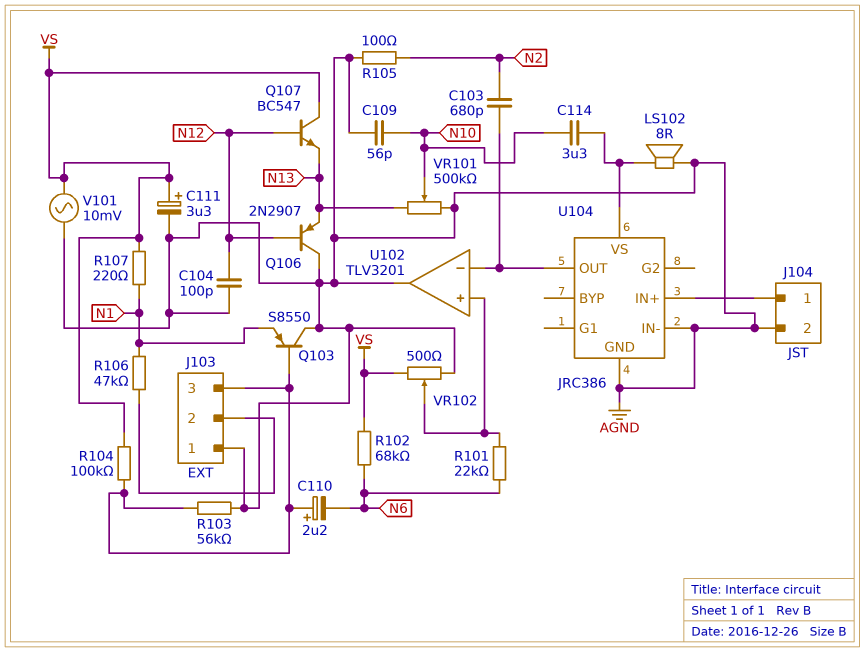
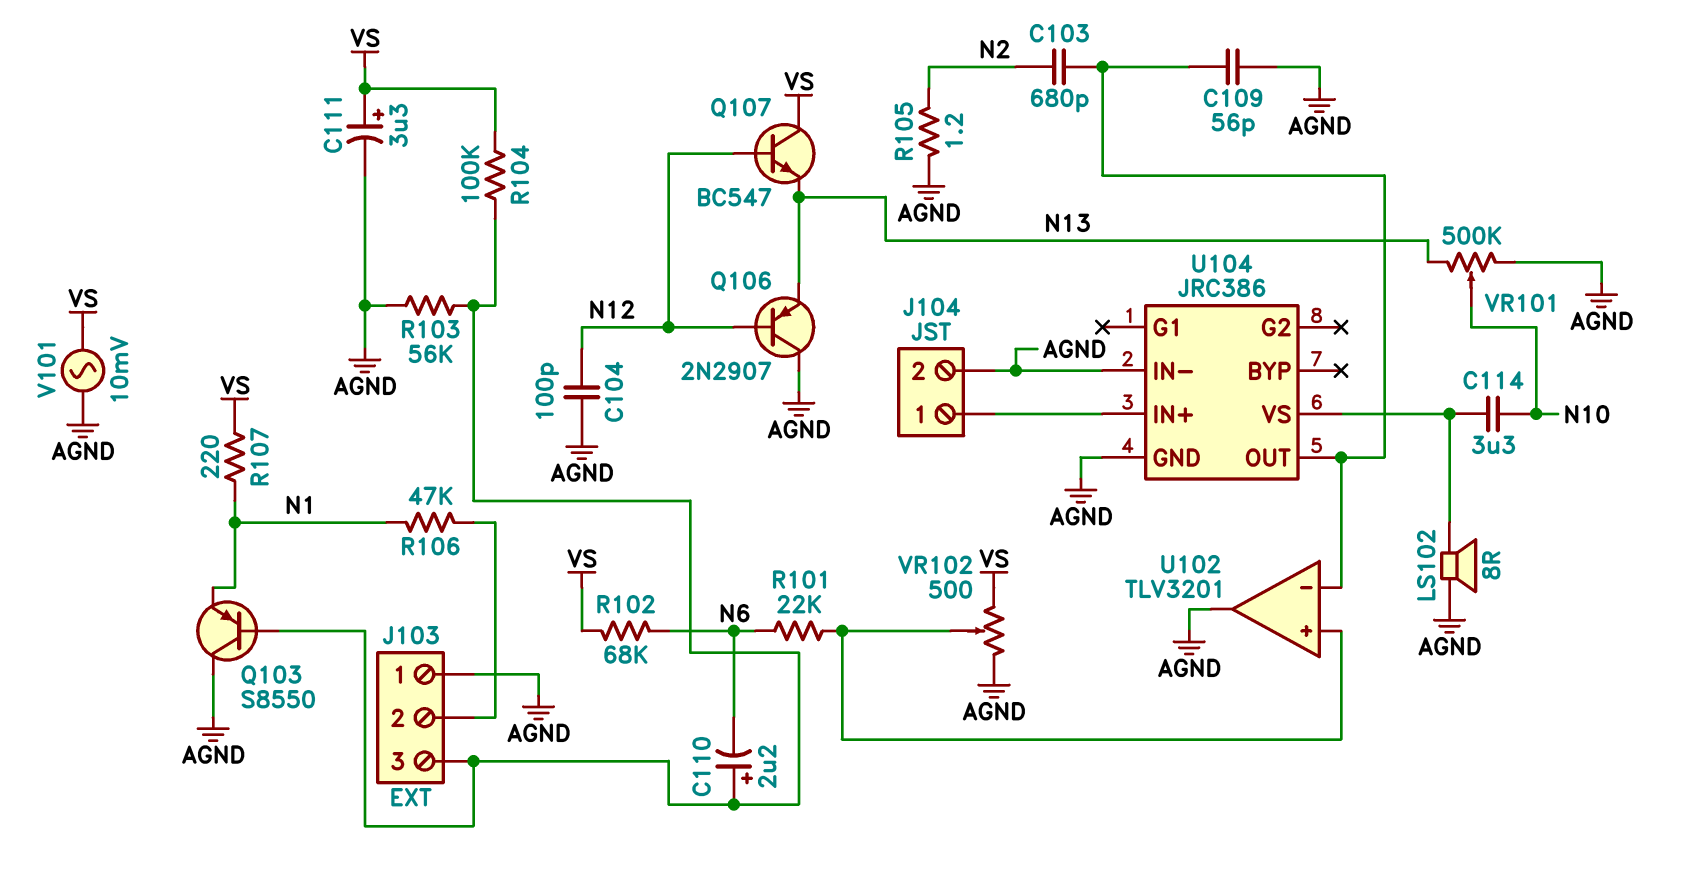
C109: 56pF (AGND, N10) -> 56pF (AGND, U102/in-)
R105: 100 (AGND, N2) -> 1.2 (AGND, N2)

